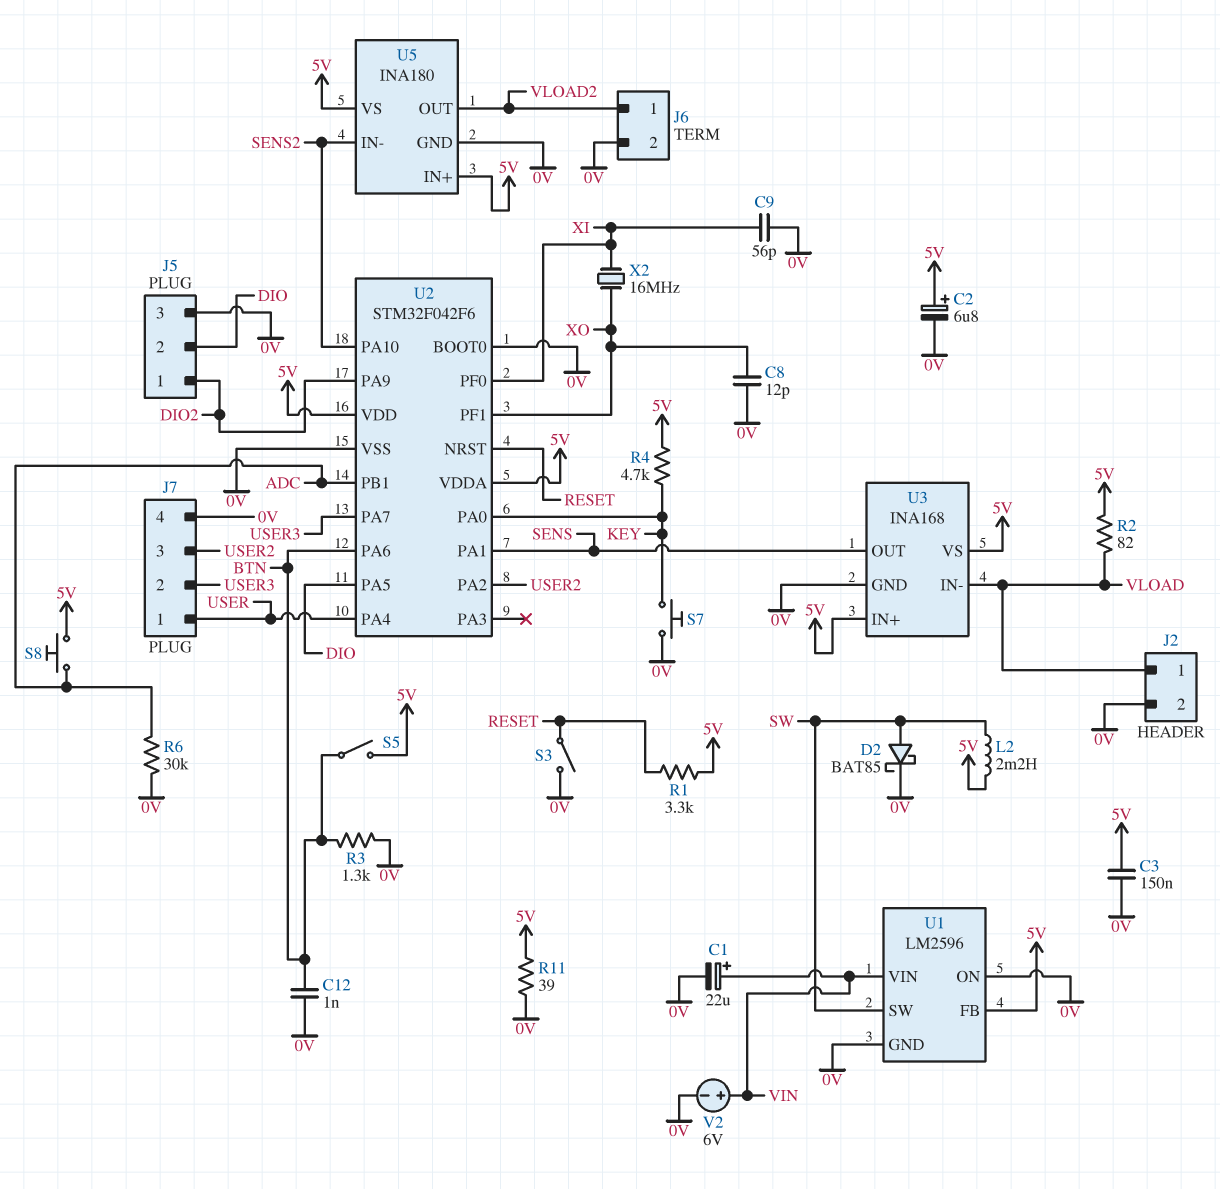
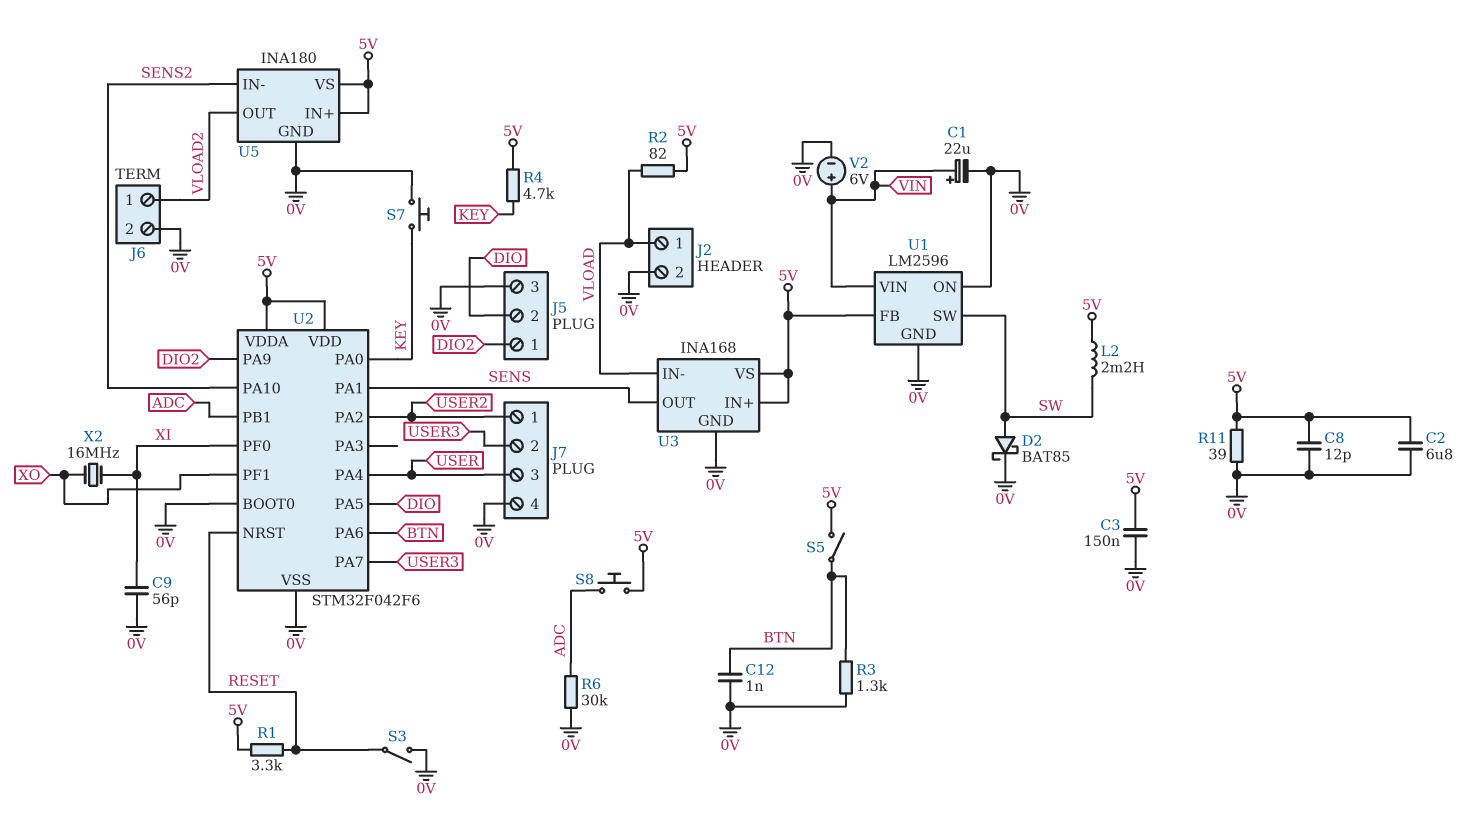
C2: 6.8uF (plus 5V, minus 0V) -> 6.8uF (0V, 5V)
C8: 12pF (0V, XO) -> 12pF (0V, 5V)
J7 pin 1: USER -> USER2
J7 pin 3: USER2 -> USER

